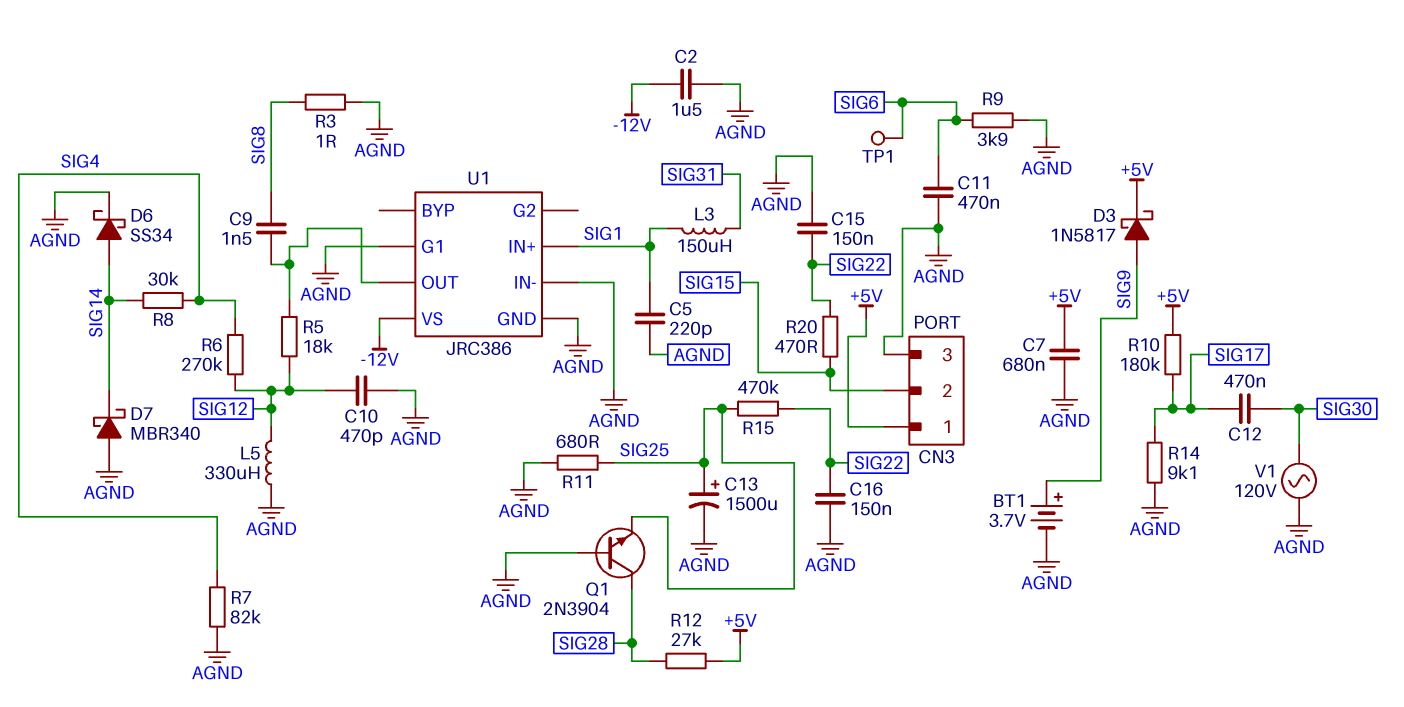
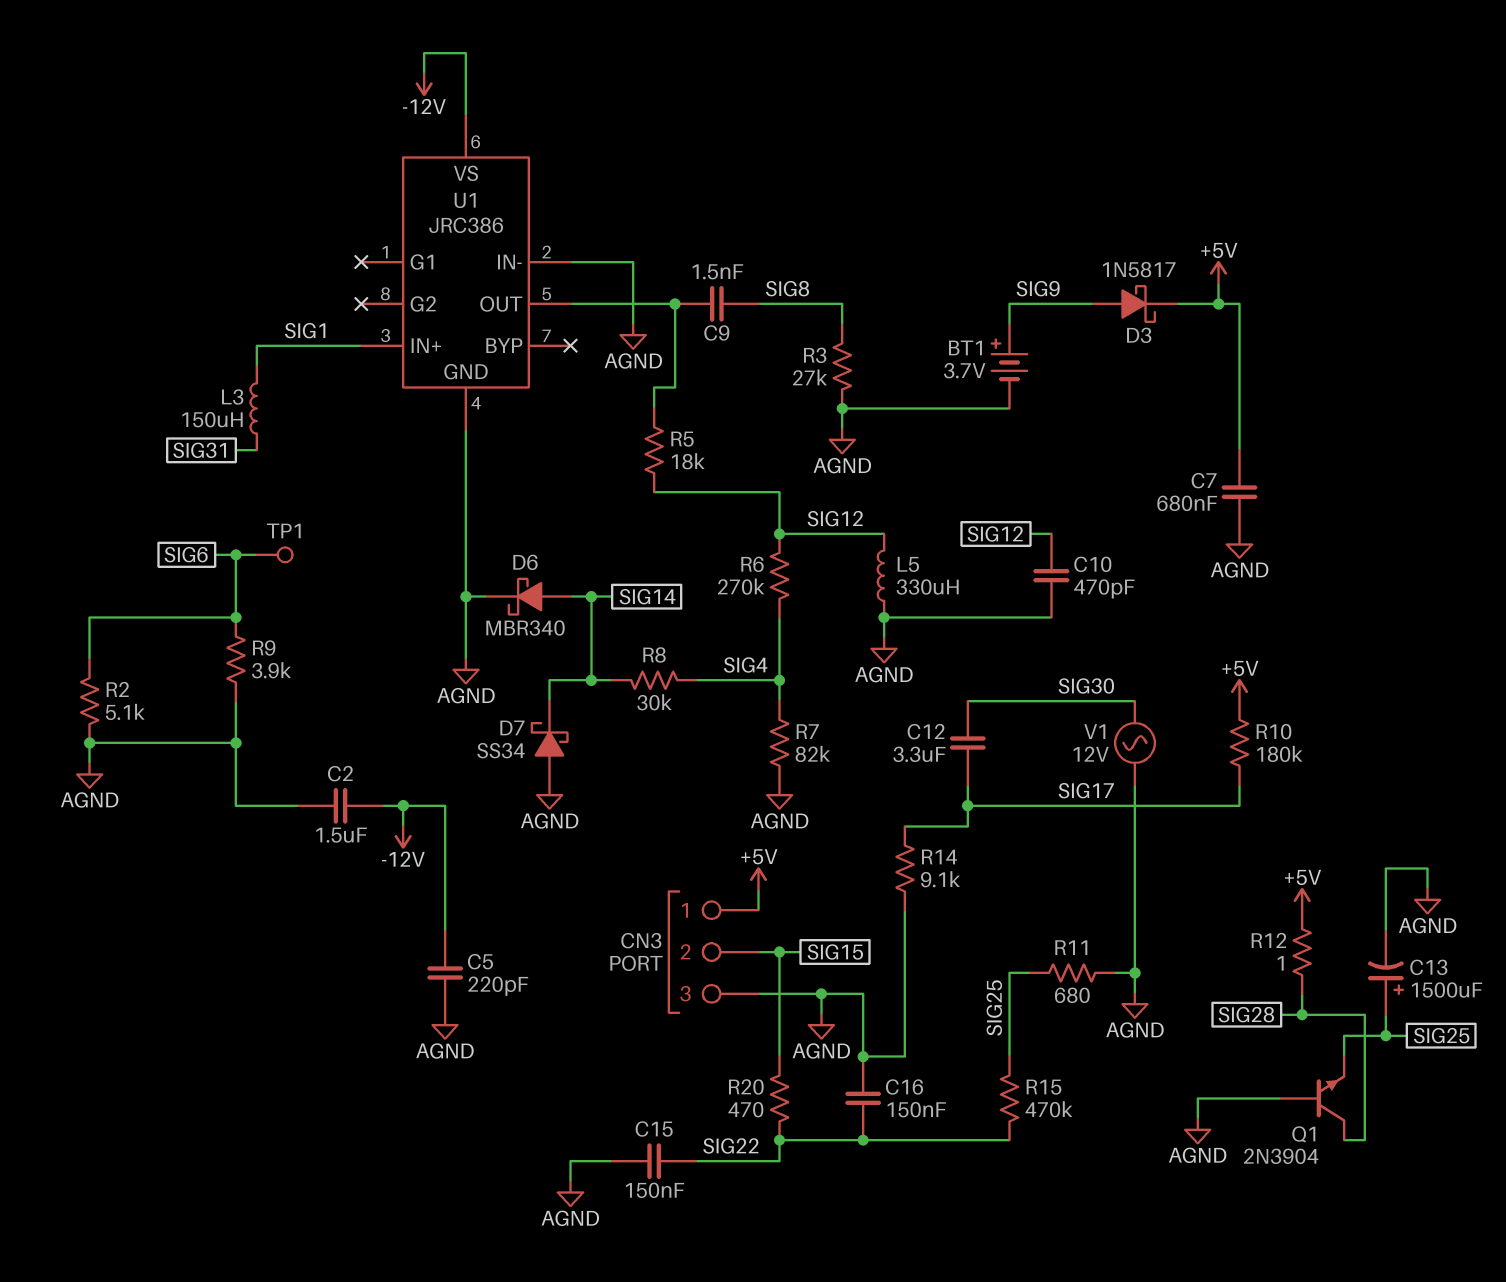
C5: 220pF (AGND, SIG1) -> 220pF (-12V, AGND)
C11: 470nF (AGND, SIG6) -> none
C12: 470nF (SIG17, SIG30) -> 3.3uF (SIG17, SIG30)
D6: schottky SS34 (A SIG14, K AGND) -> schottky MBR340 (A SIG14, K AGND)
D7: schottky MBR340 (A AGND, K SIG14) -> schottky SS34 (A AGND, K SIG14)
R2: none -> 5.1k (AGND, SIG6)
R3: 1 (AGND, SIG8) -> 27k (AGND, SIG8)
R12: 27k (+5V, SIG28) -> 1 (+5V, SIG28)
U1 pin G1: AGND -> none
V1: AC 120V (AGND, SIG30) -> AC 12V (AGND, SIG30)

